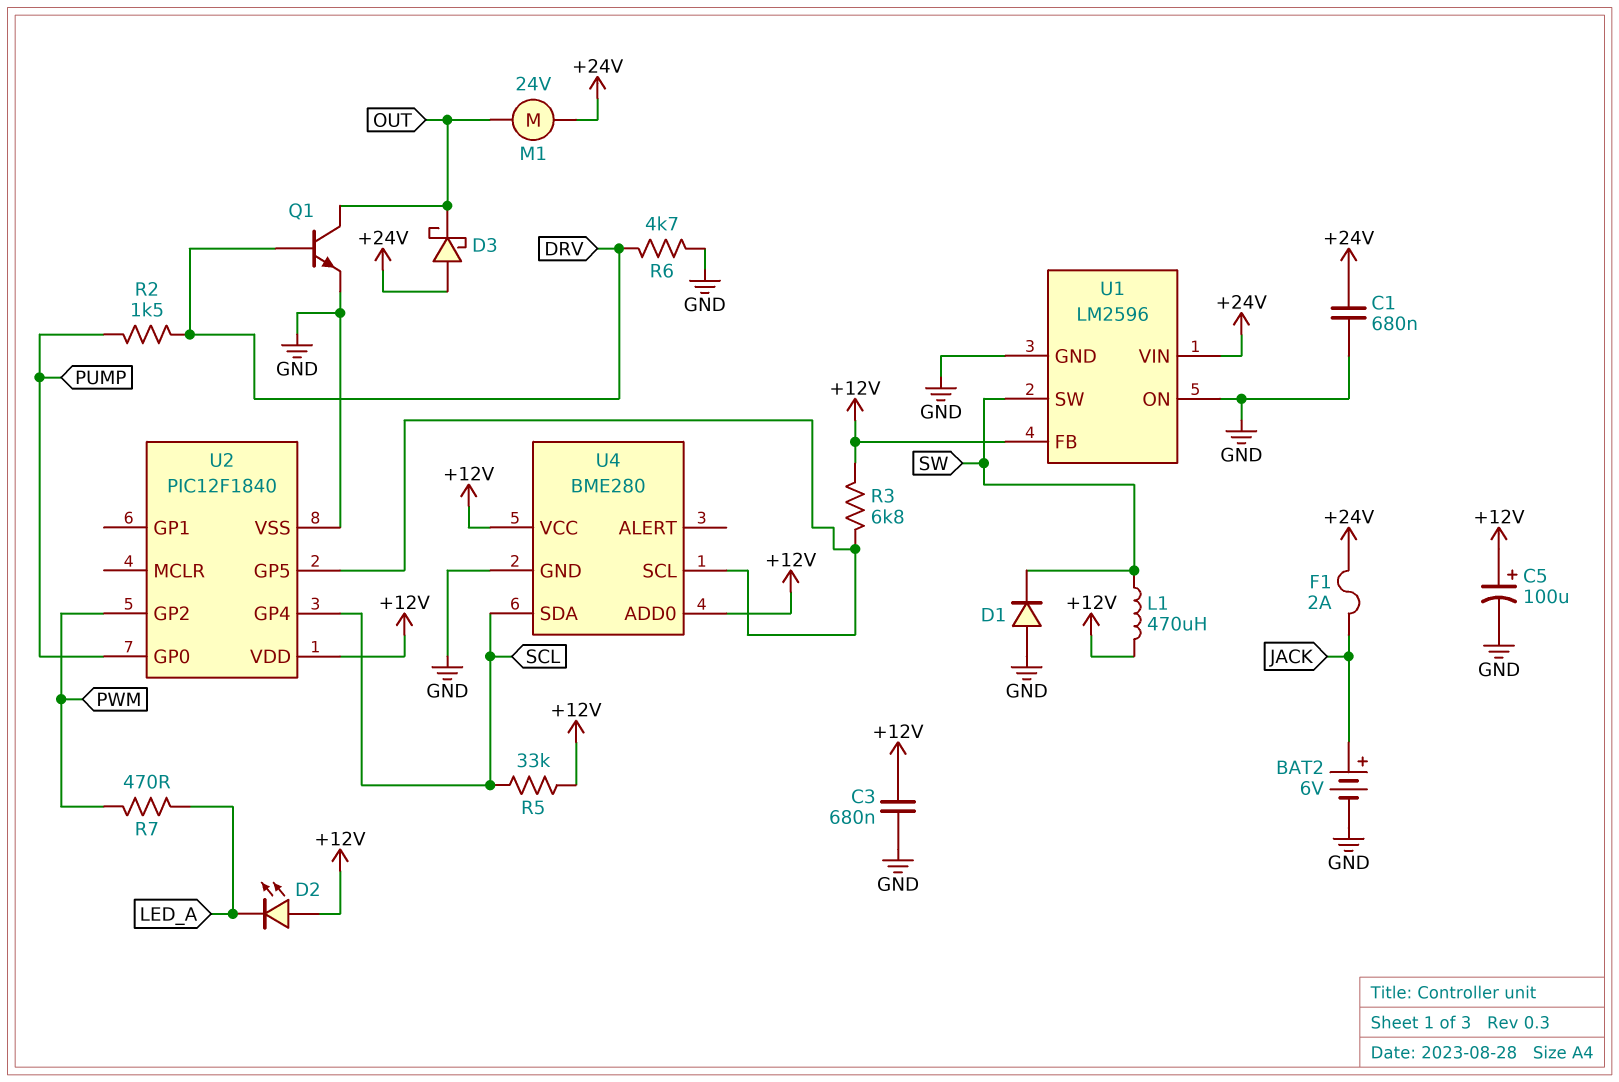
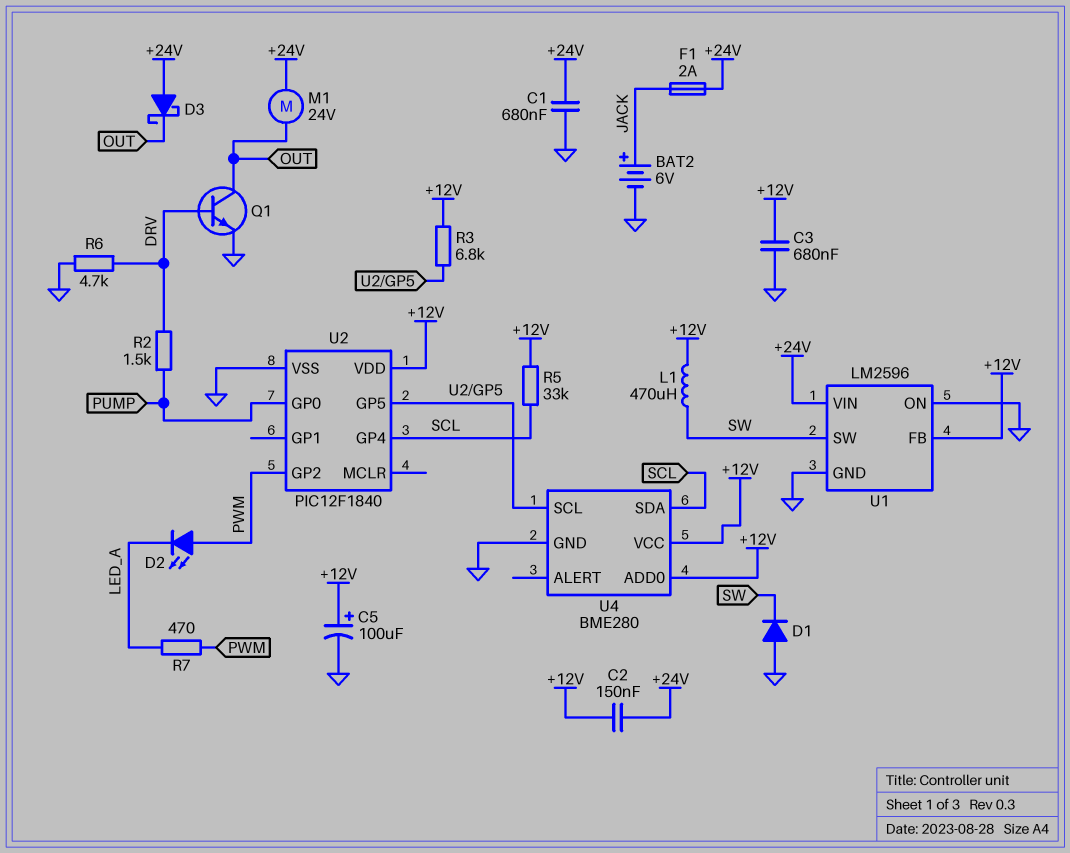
C2: none -> 150nF (+12V, +24V)
D2: LED (A +12V, K LED_A) -> LED (A PWM, K LED_A)

